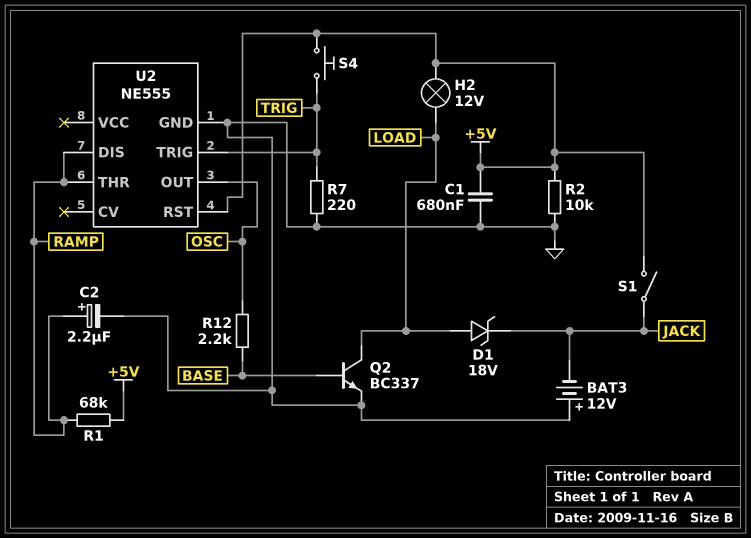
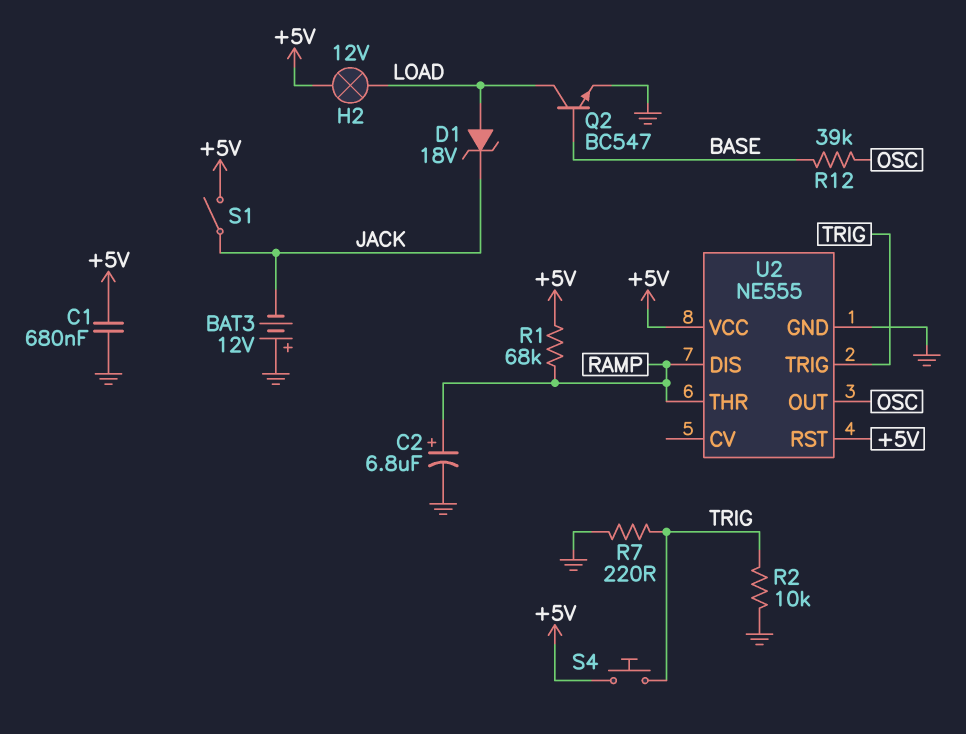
C2: 2.2uF (plus RAMP, minus GND) -> 6.8uF (plus RAMP, minus GND)
Q2: NPN BC337 (B BASE, C LOAD, E GND) -> NPN BC547 (B BASE, C LOAD, E GND)
R2: 10k (+5V, GND) -> 10k (GND, TRIG)
R12: 2.2k (BASE, OSC) -> 39k (BASE, OSC)
U2 pin VCC: none -> +5V

